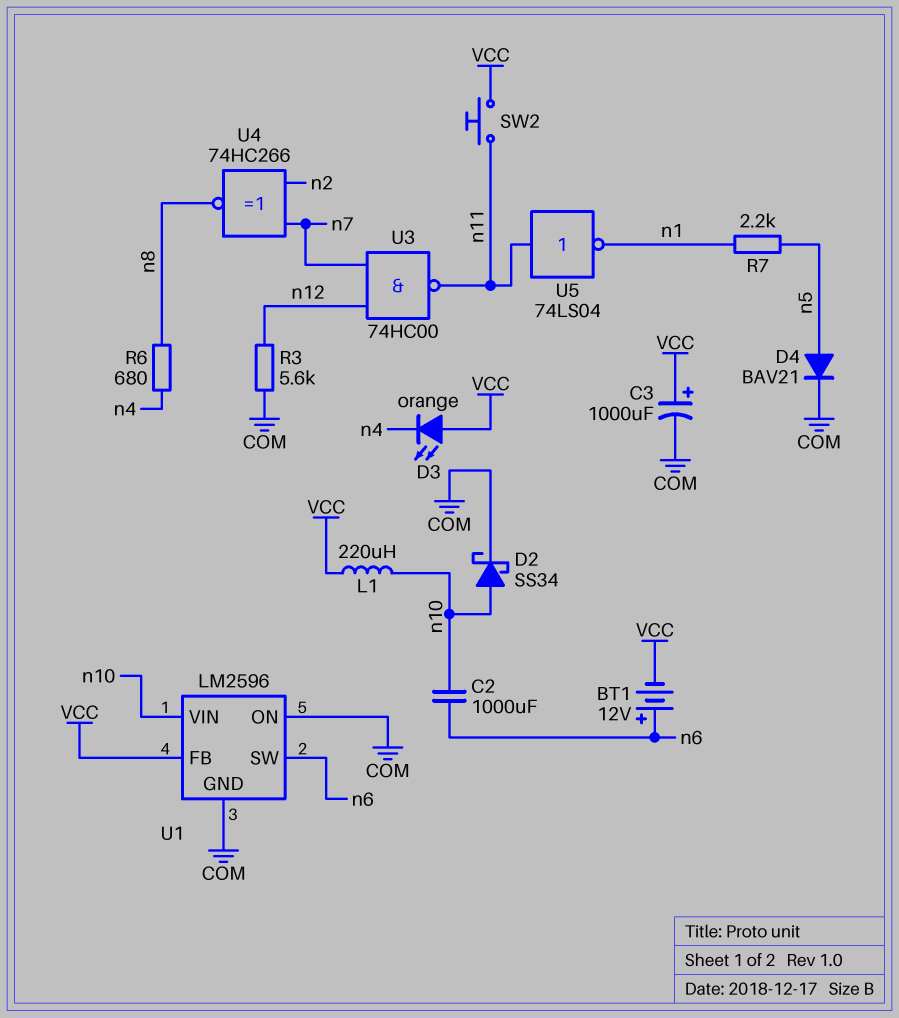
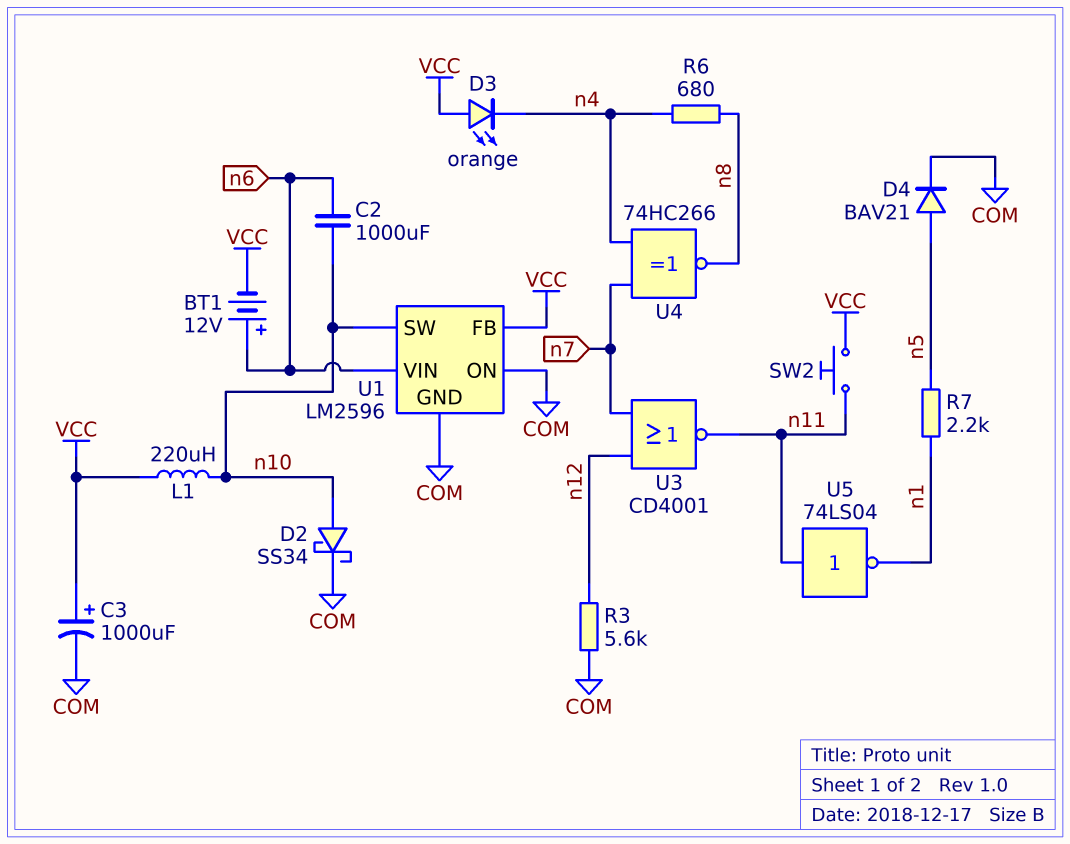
U1 pin SW: n6 -> n10
U1 pin VIN: n10 -> n6
U3: NAND 74HC00 (in n7, in n12, out n11) -> NOR CD4001 (in n7, in n12, out n11)
U4: XNOR 74HC266 (in n2, in n7, out n8) -> XNOR 74HC266 (in n4, in n7, out n8)

